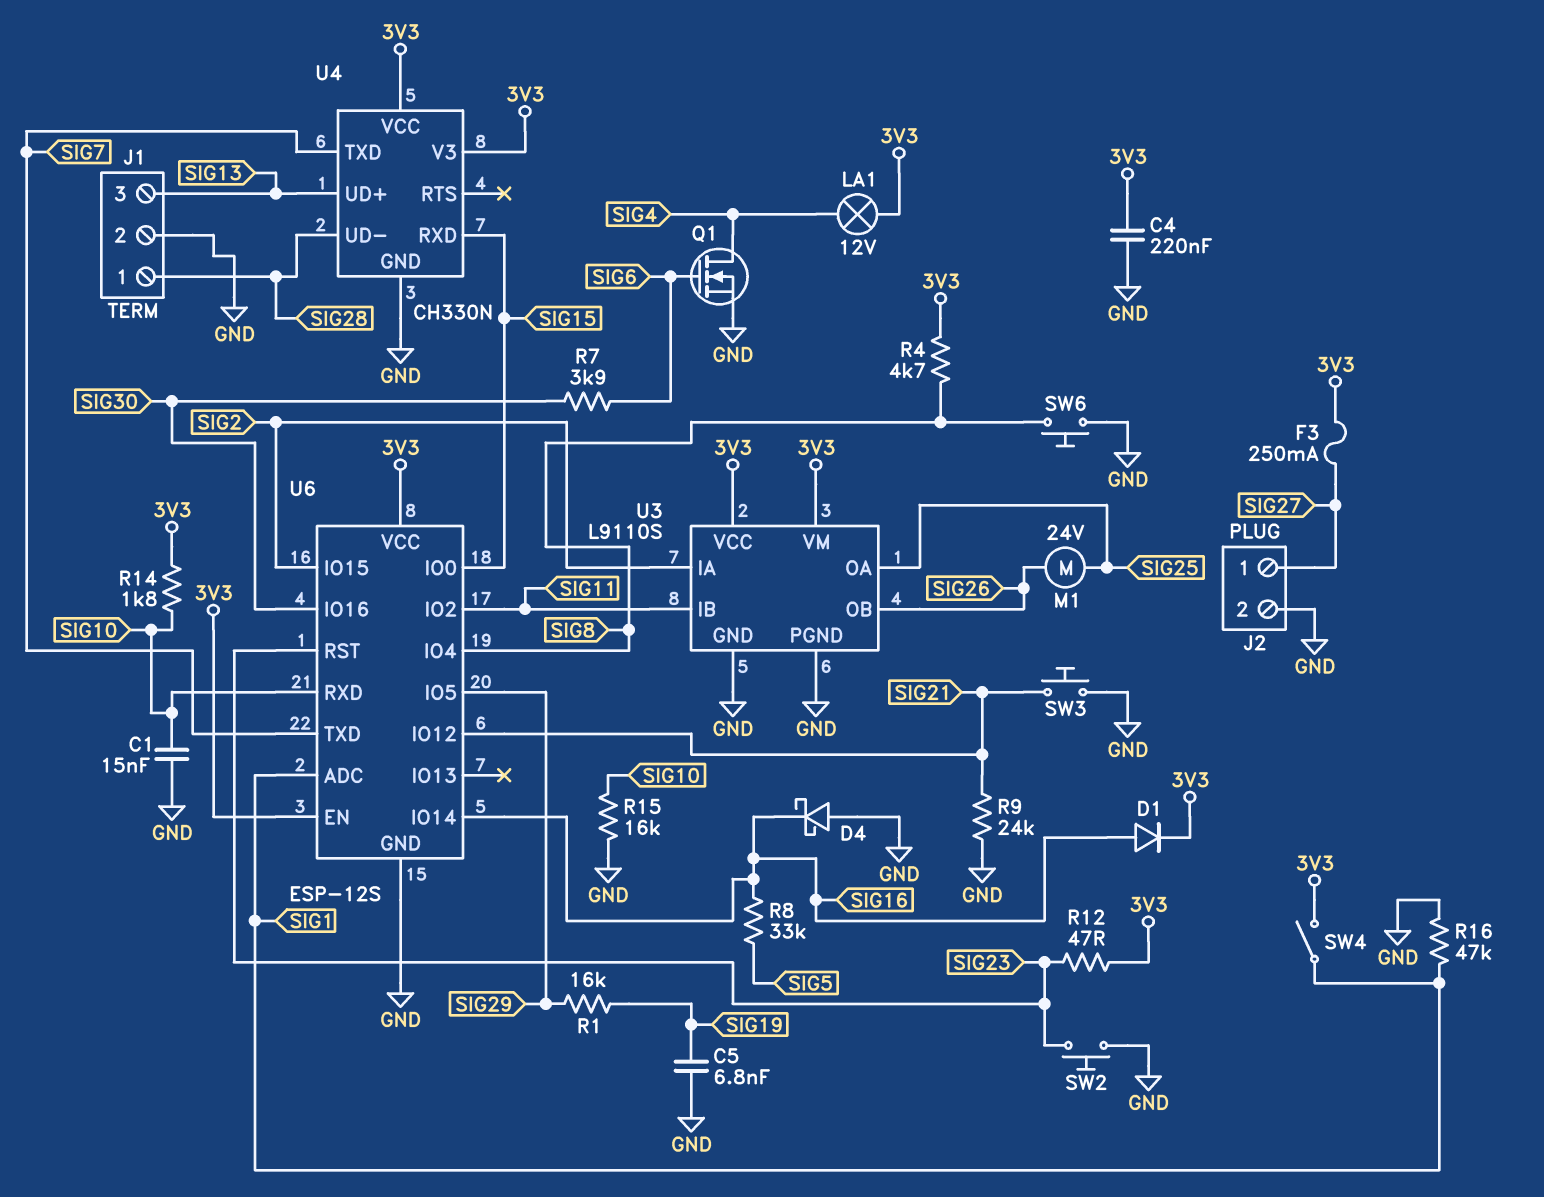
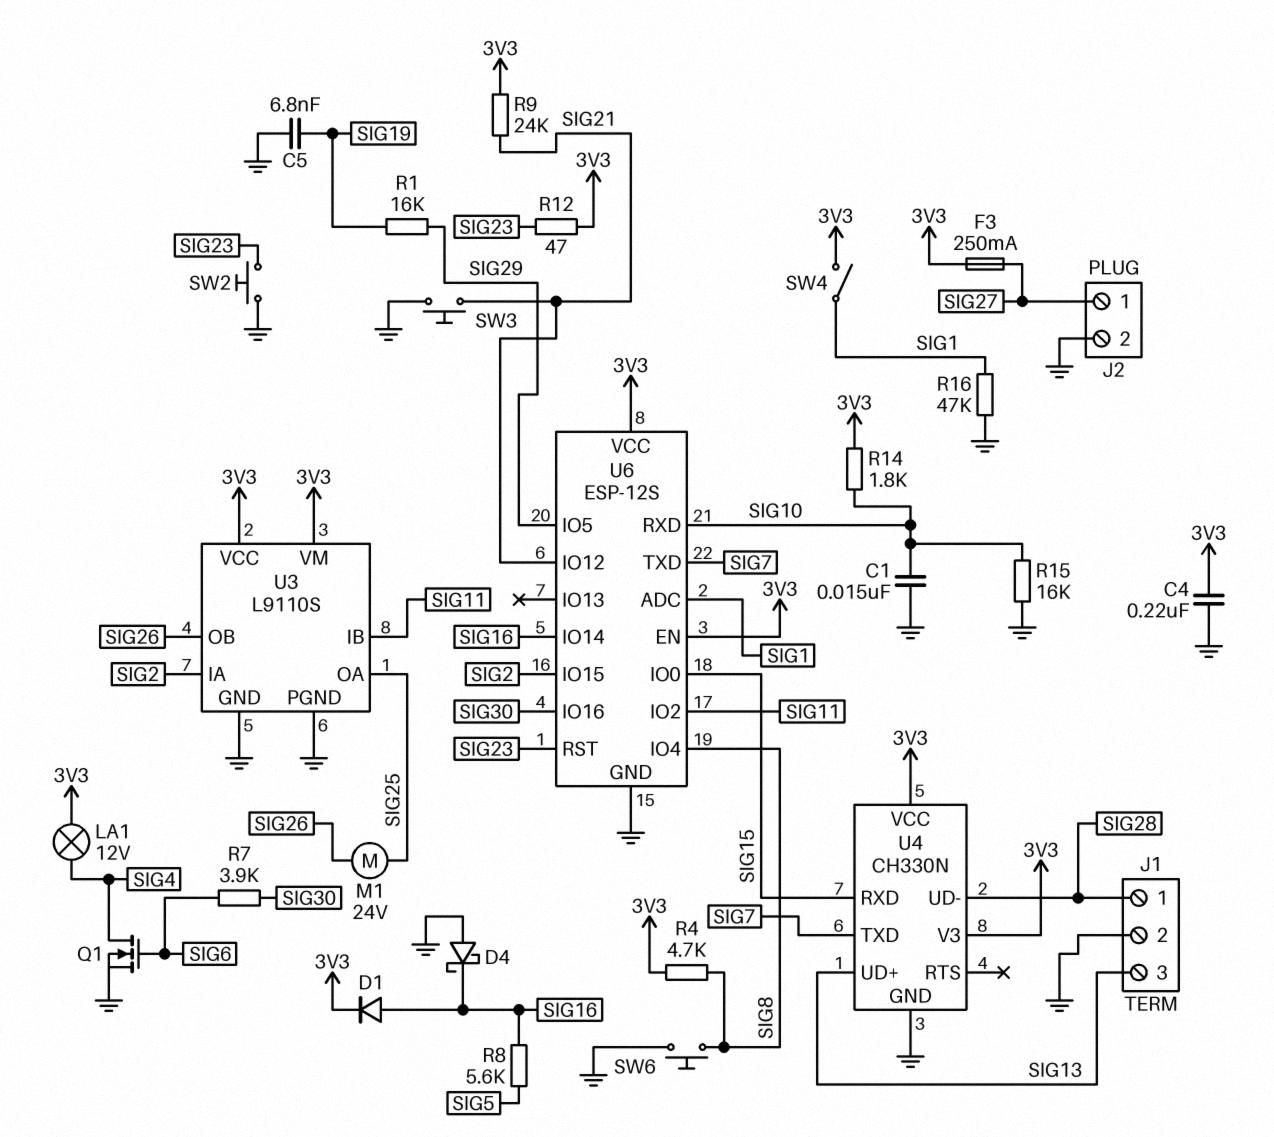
R8: 33k (SIG5, SIG16) -> 5.6k (SIG5, SIG16)
R9: 24k (GND, SIG21) -> 24k (3V3, SIG21)

